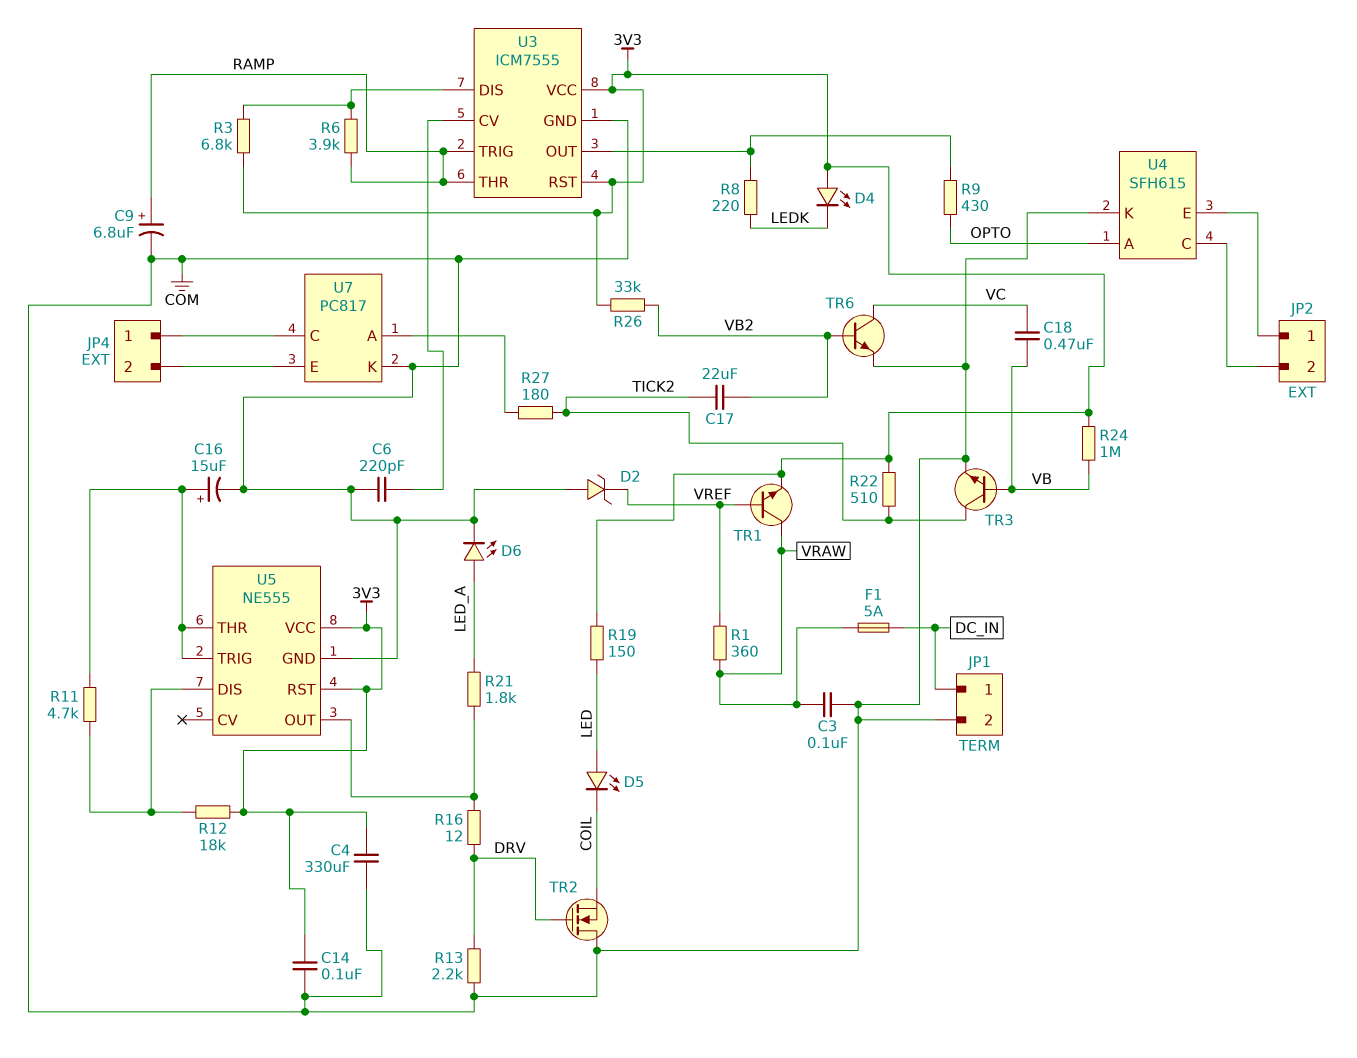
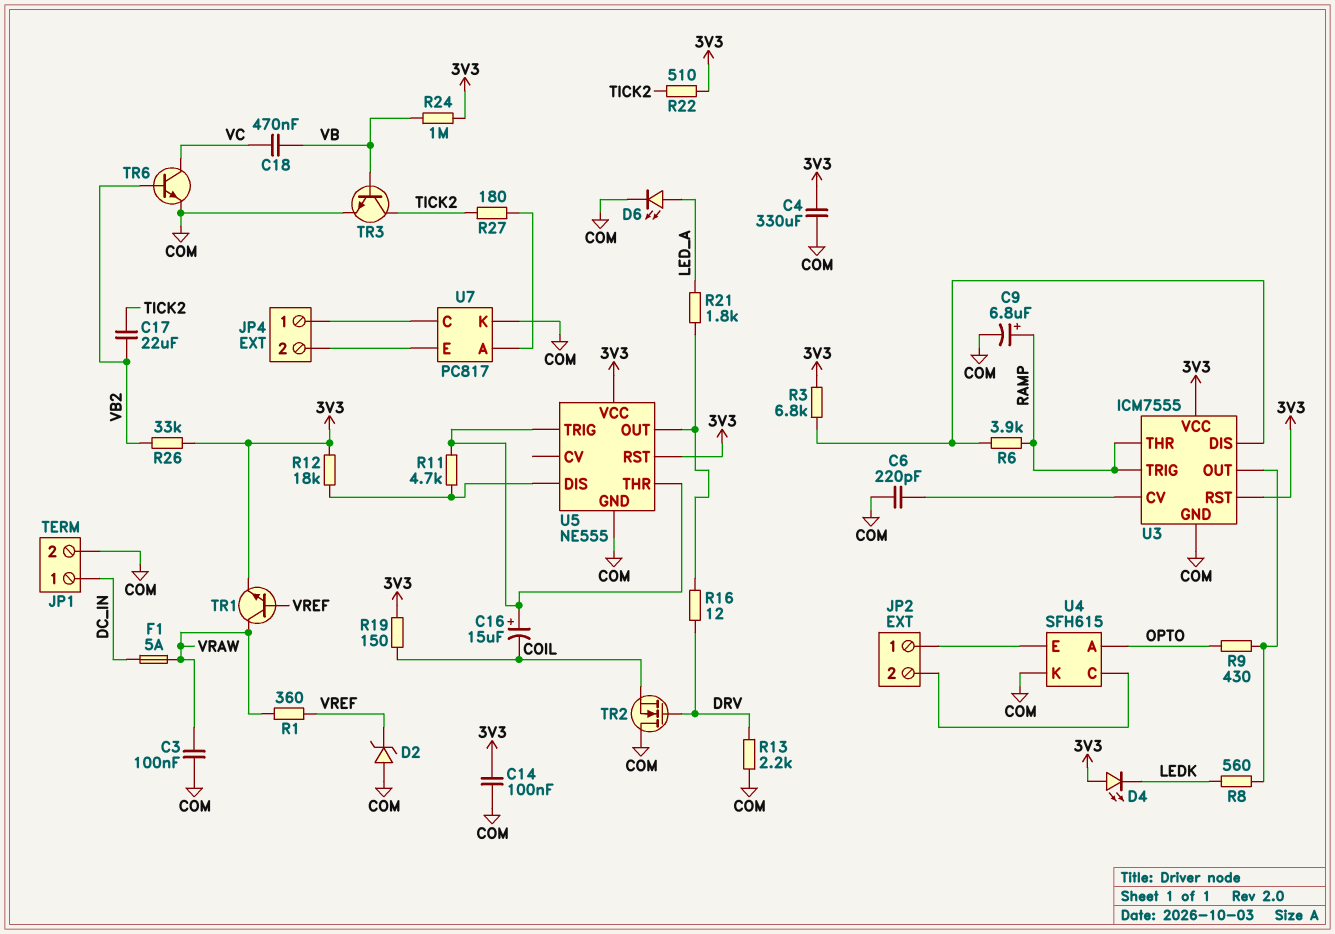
C16: 15uF (plus U5/THR, minus COM) -> 15uF (plus U5/THR, minus COIL)
D5: LED (A LED, K COIL) -> none
R8: 220 (LEDK, U3/OUT) -> 560 (LEDK, U3/OUT)
R19: 150 (3V3, LED) -> 150 (3V3, COIL)

